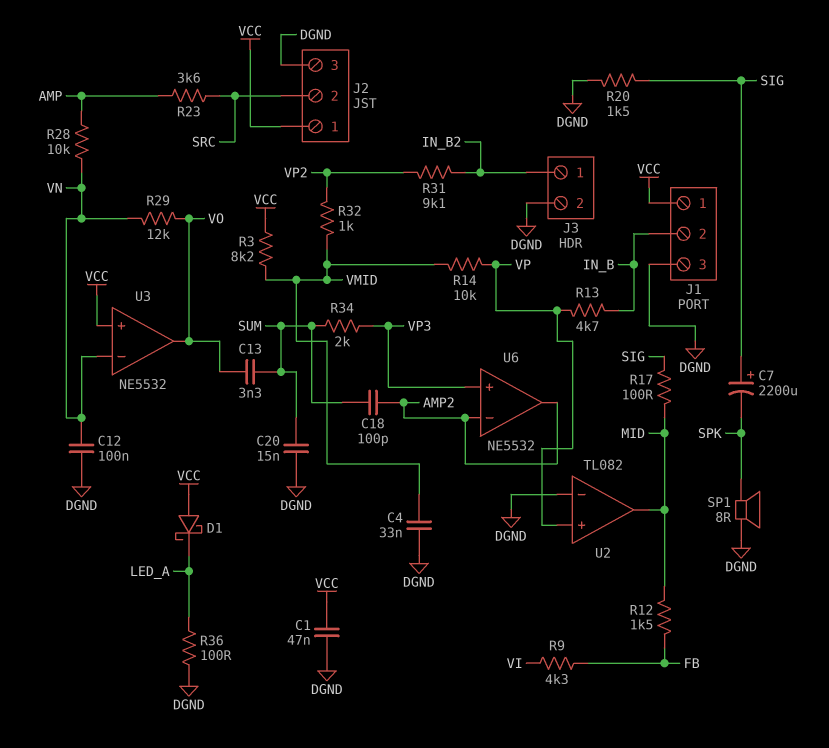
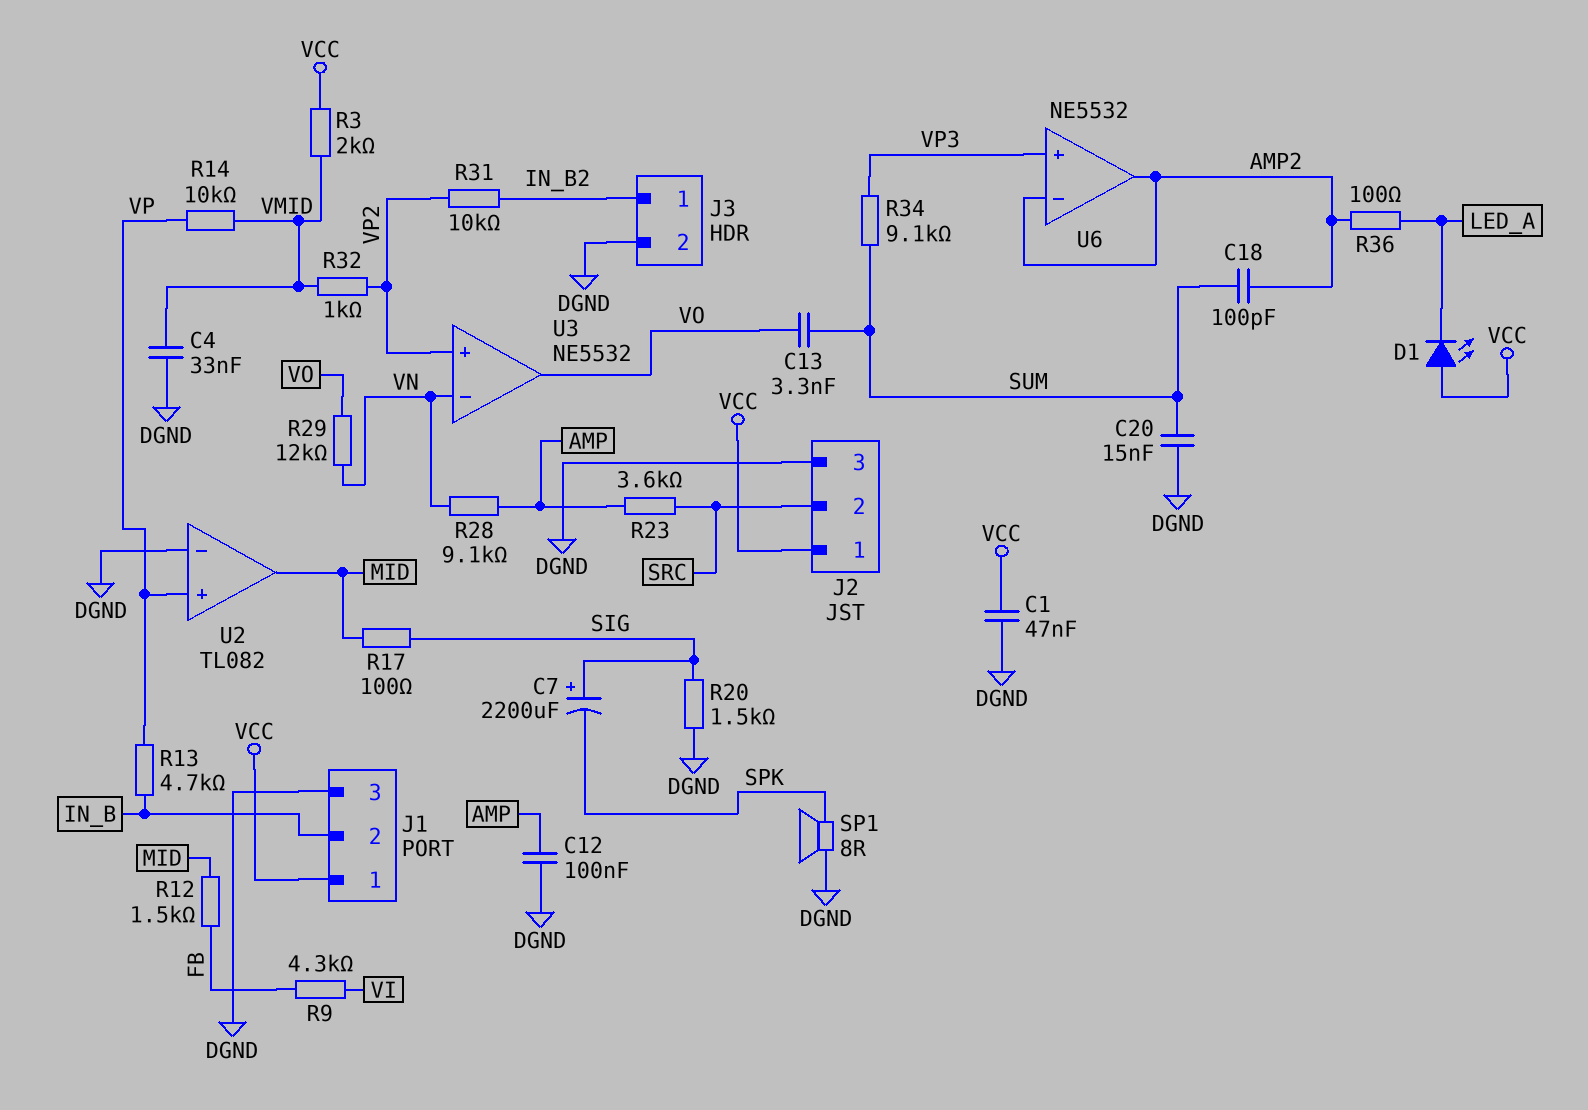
C12: 100nF (DGND, VN) -> 100nF (AMP, DGND)
D1: schottky (A VCC, K LED_A) -> LED (A VCC, K LED_A)
R3: 8.2k (VCC, VMID) -> 2k (VCC, VMID)
R28: 10k (AMP, VN) -> 9.1k (AMP, VN)
R31: 9.1k (IN_B2, VP2) -> 10k (IN_B2, VP2)
R34: 2k (SUM, VP3) -> 9.1k (SUM, VP3)
R36: 100 (DGND, LED_A) -> 100 (AMP2, LED_A)
U3 pin in+: VCC -> VP2

